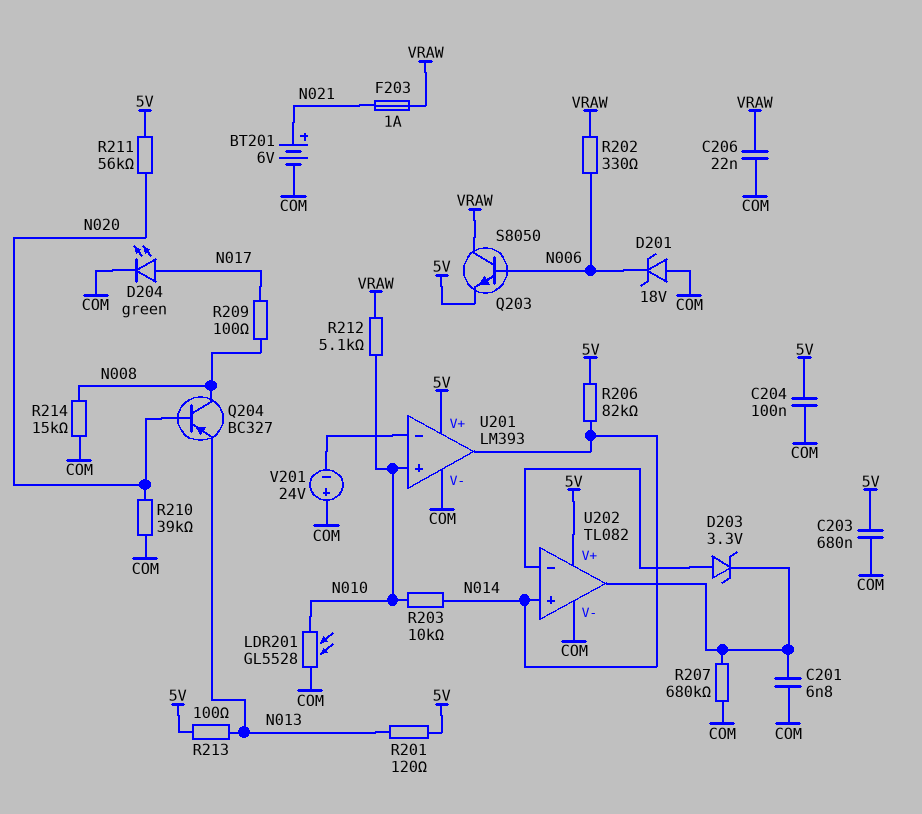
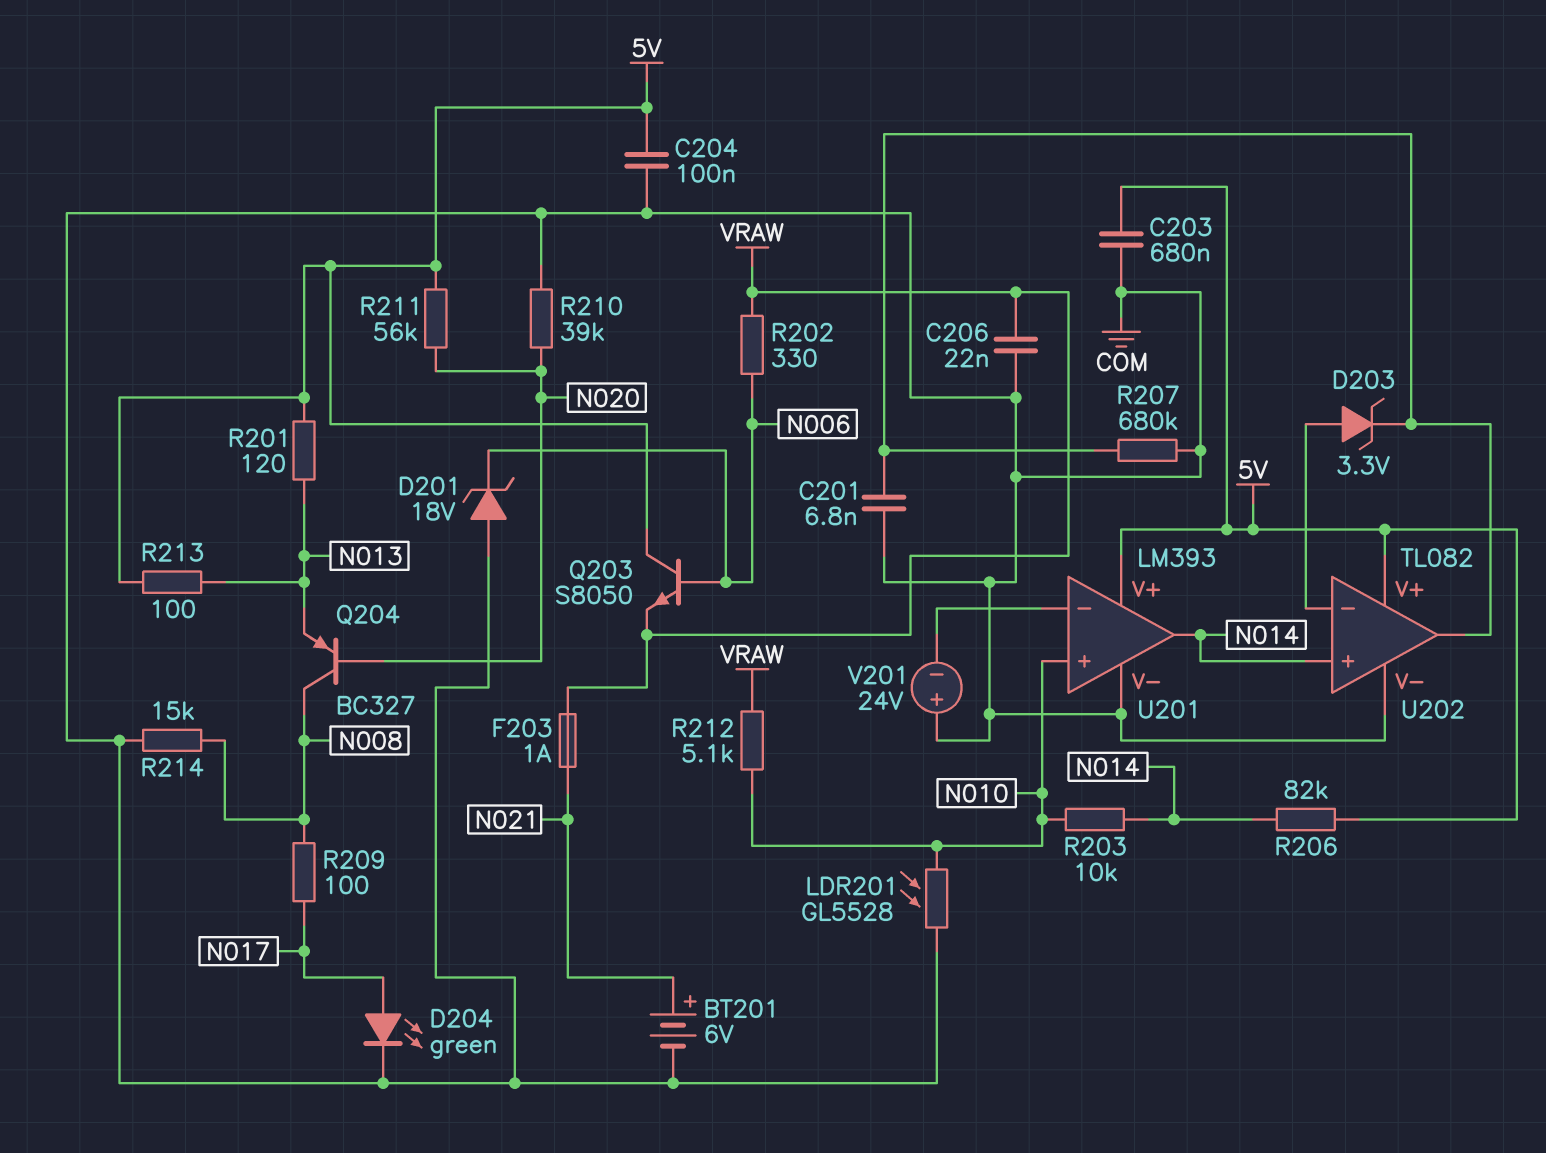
Q203: NPN S8050 (B N006, C VRAW, E 5V) -> NPN S8050 (B N006, C 5V, E VRAW)

